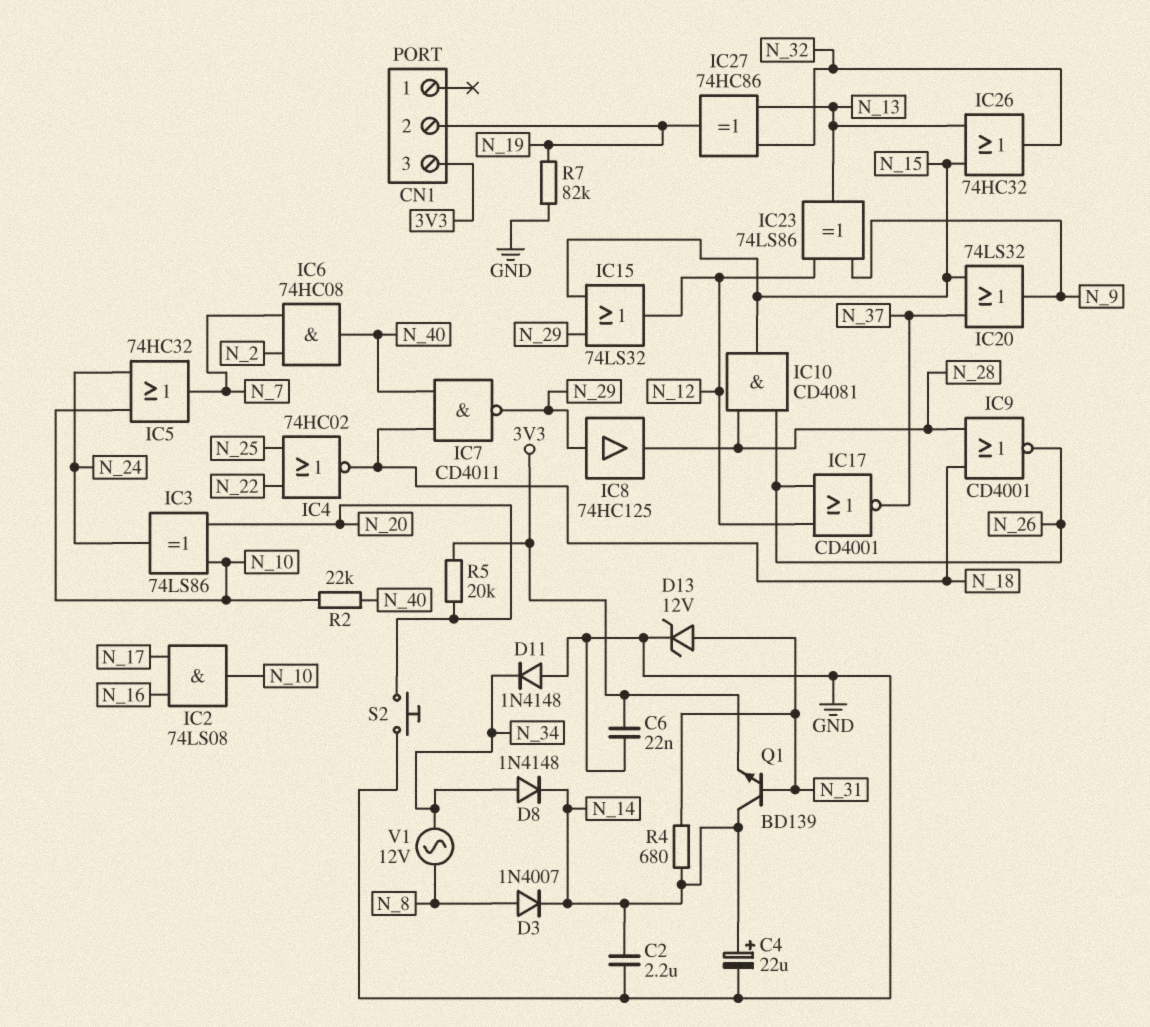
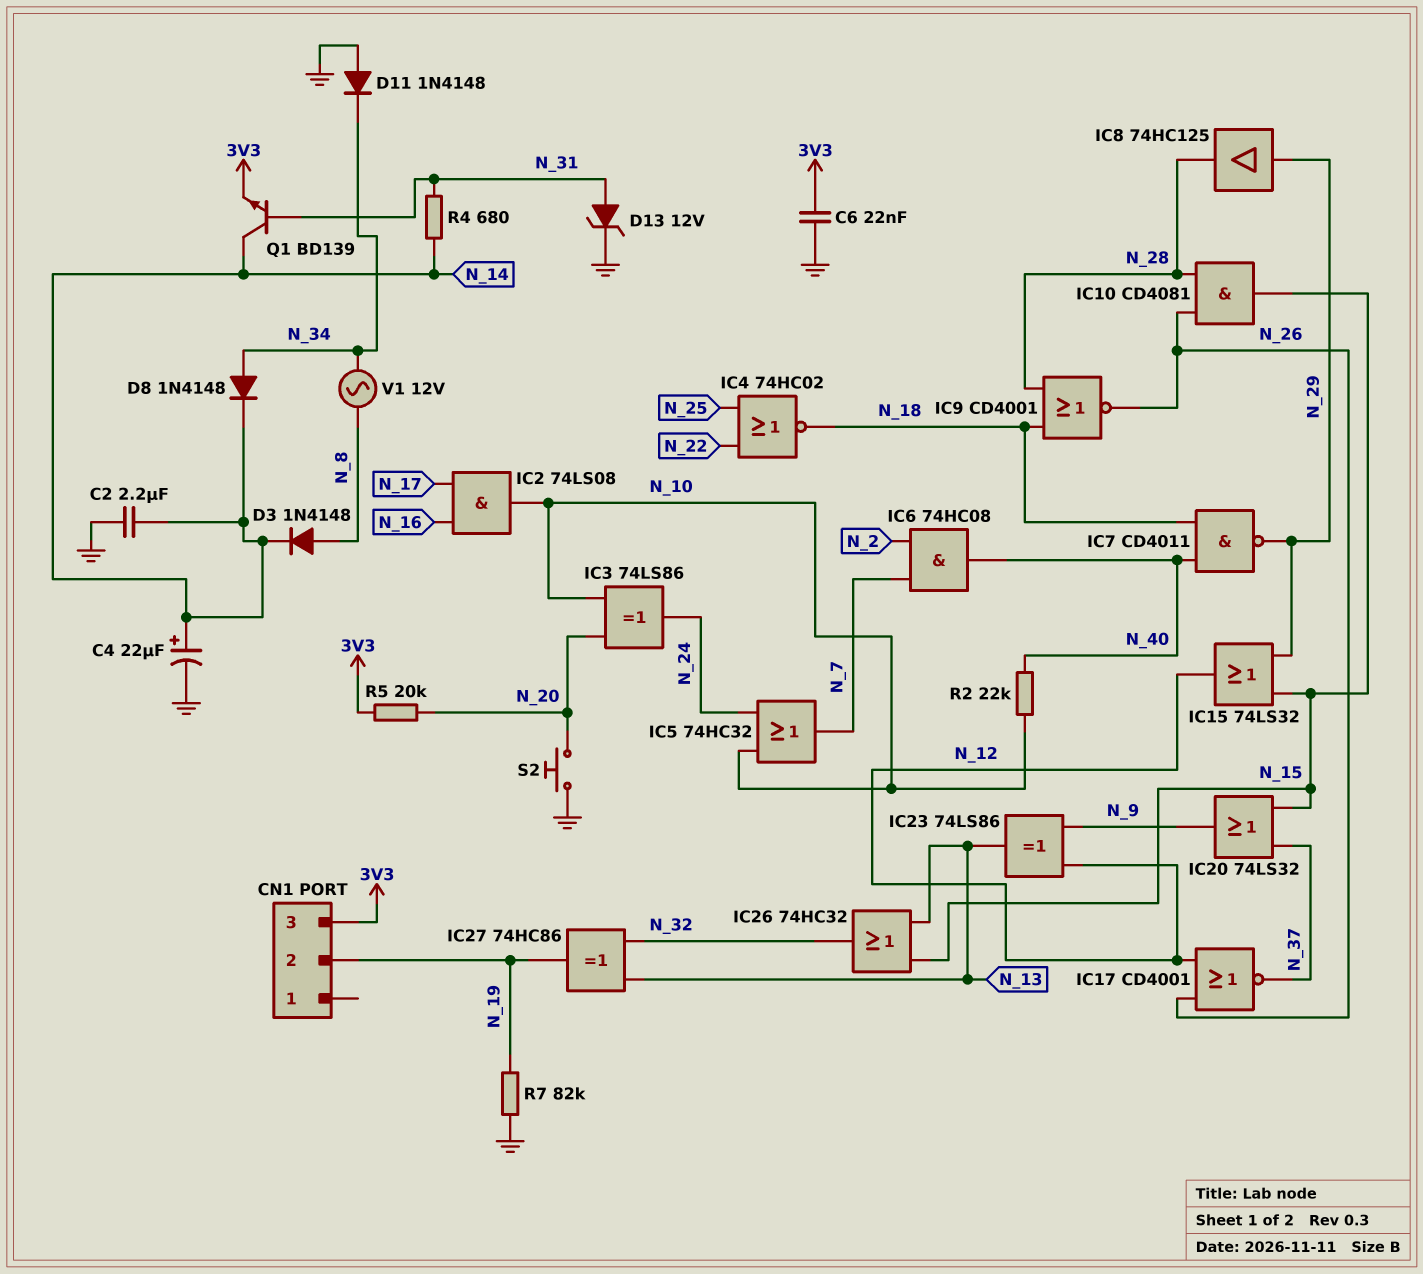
D3: diode 1N4007 (A N_8, K N_14) -> diode 1N4148 (A N_8, K N_14)

